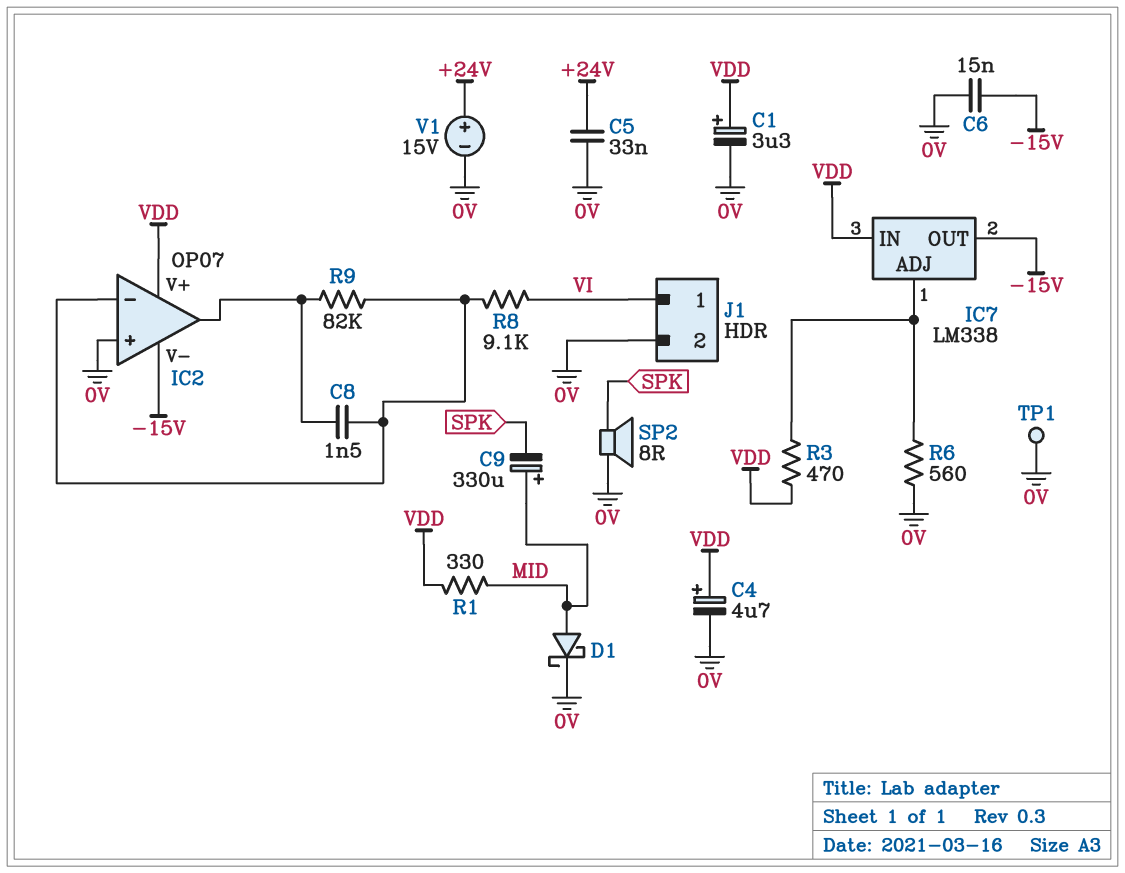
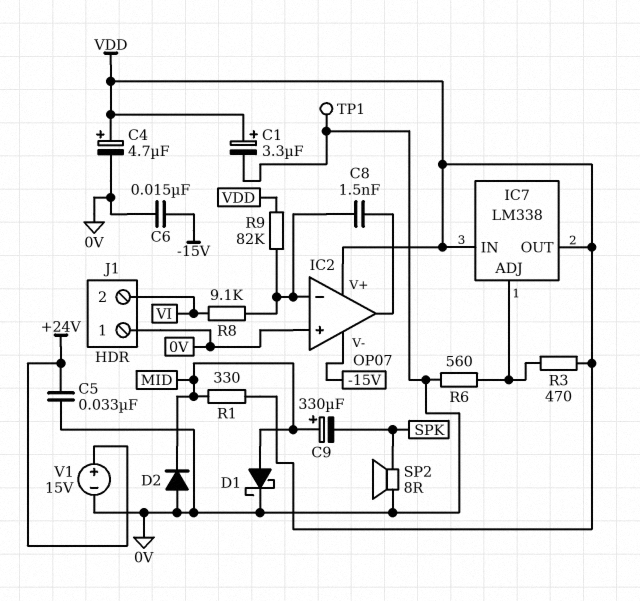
D2: none -> diode (A 0V, K MID)
IC7 pin OUT: -15V -> VDD
J1 pin 1: VI -> 0V
J1 pin 2: 0V -> VI
R9: 82k (IC2/in-, IC2/out) -> 82k (IC2/in-, VDD)

